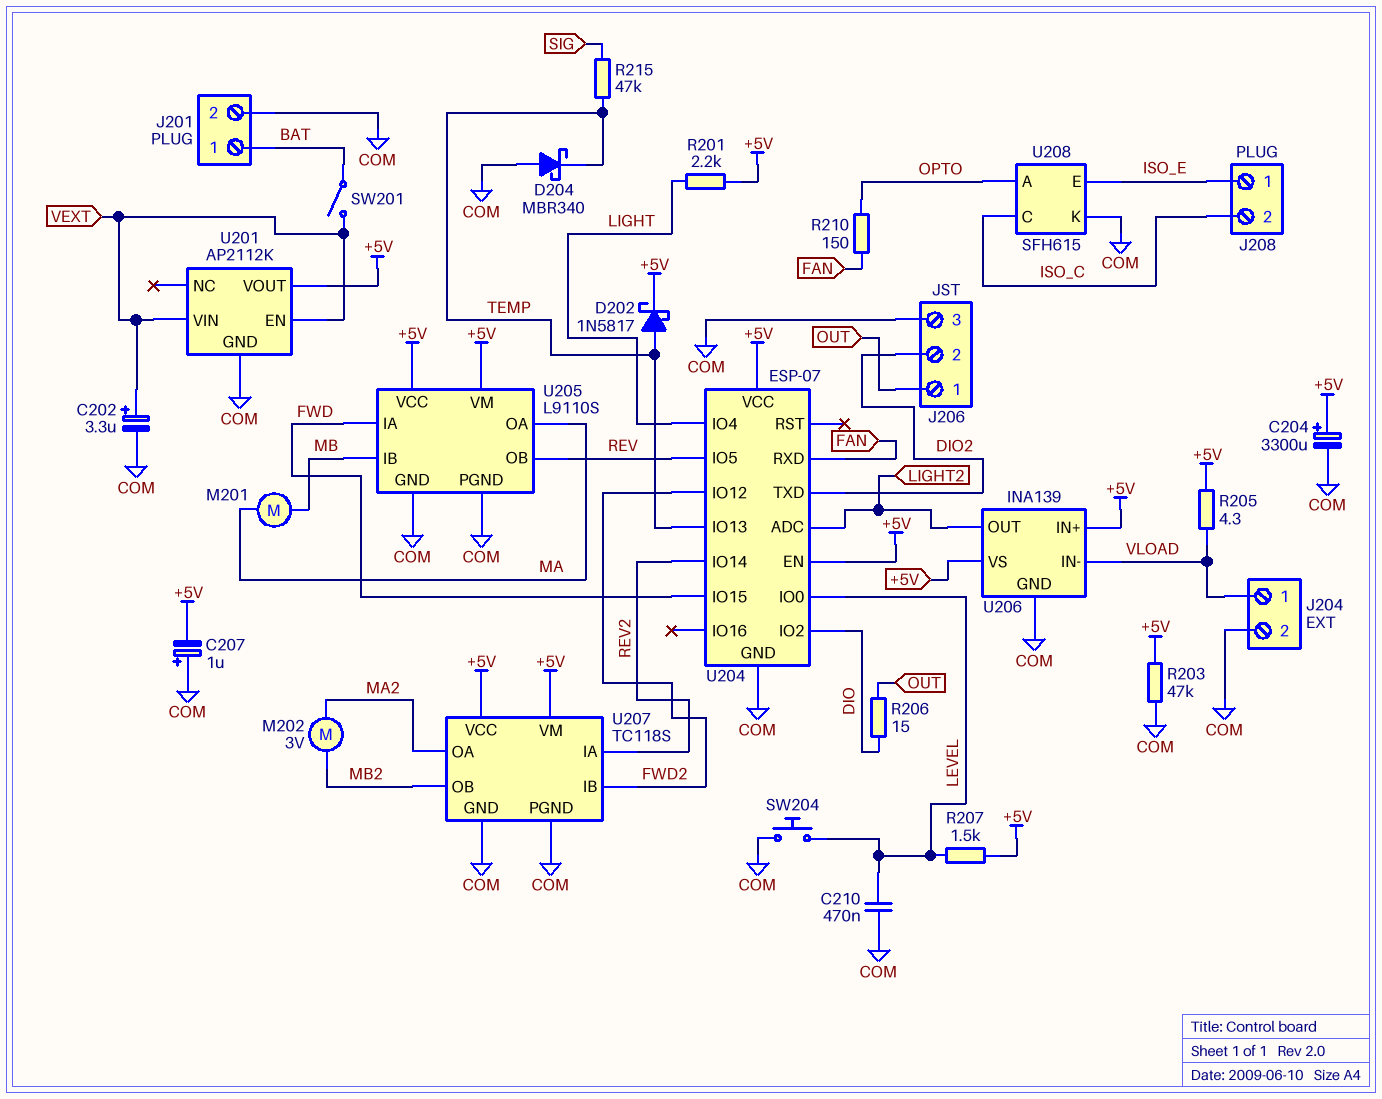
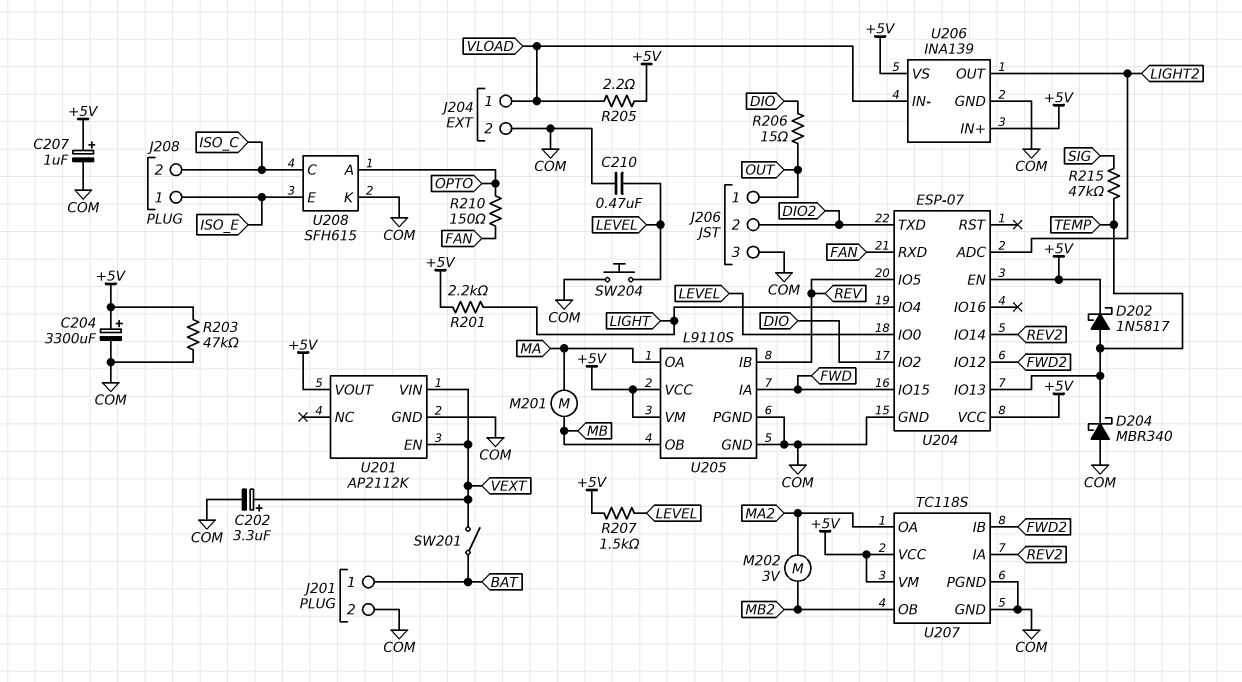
C207: 1uF (plus COM, minus +5V) -> 1uF (plus +5V, minus COM)
R205: 4.3 (+5V, VLOAD) -> 2.2 (+5V, VLOAD)
U205 pin IB: MB -> REV
U205 pin OB: REV -> MB

